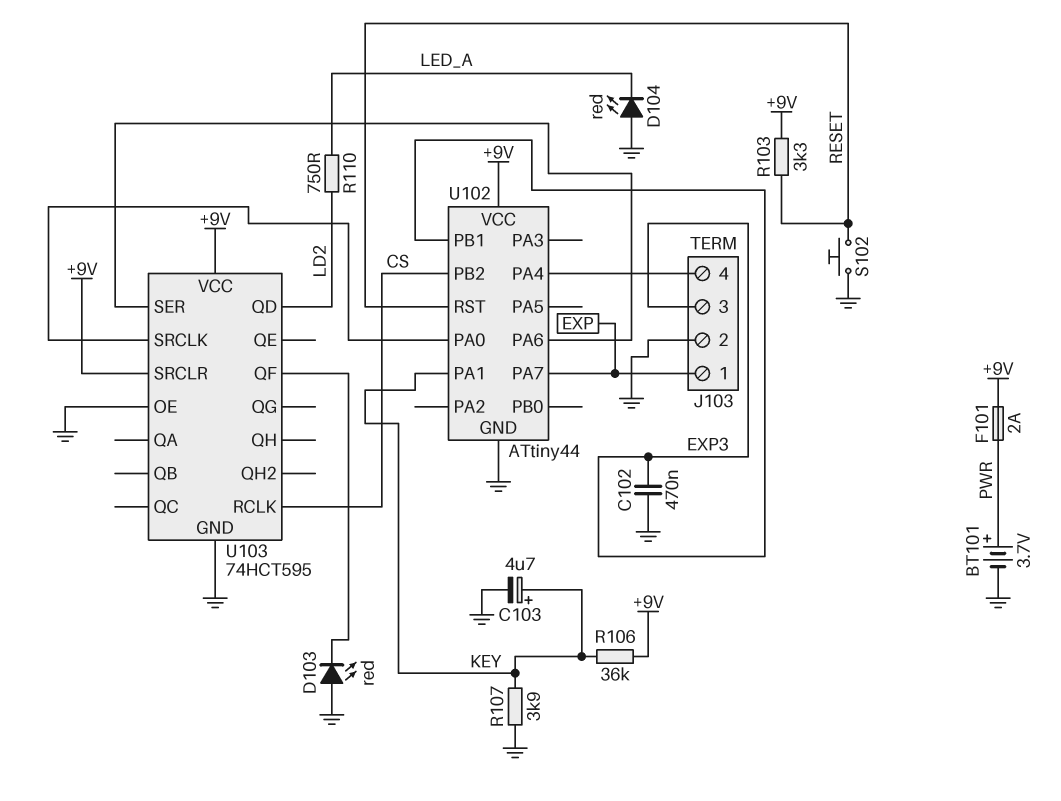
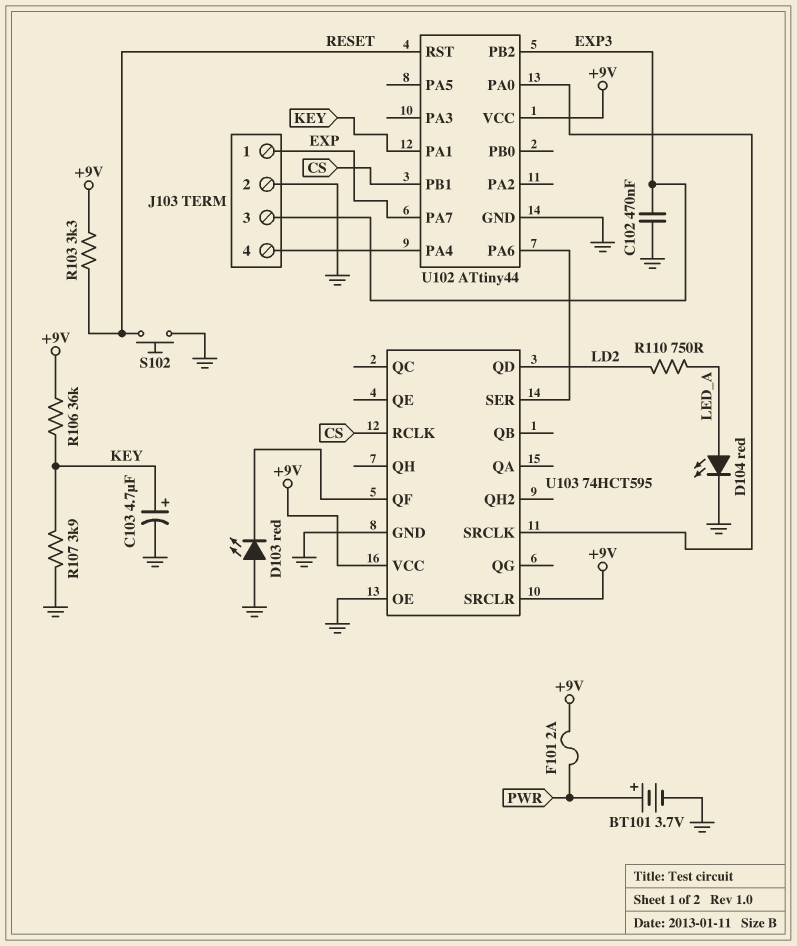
D104: LED red (A GND, K LED_A) -> LED red (A LED_A, K GND)
U102 pin PB1: EXP3 -> CS
U102 pin PB2: CS -> EXP3

